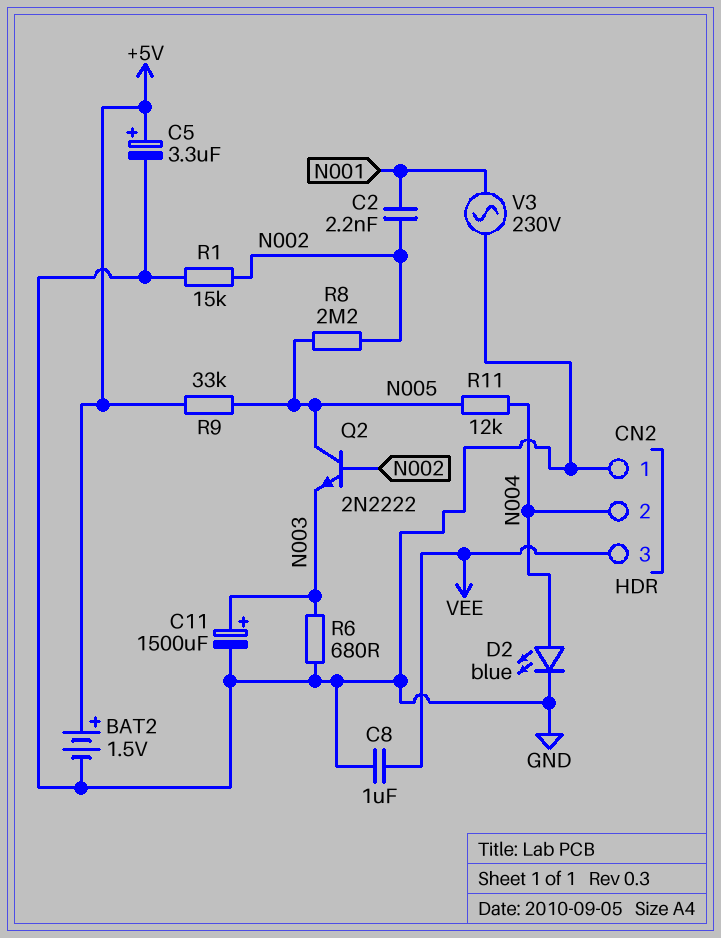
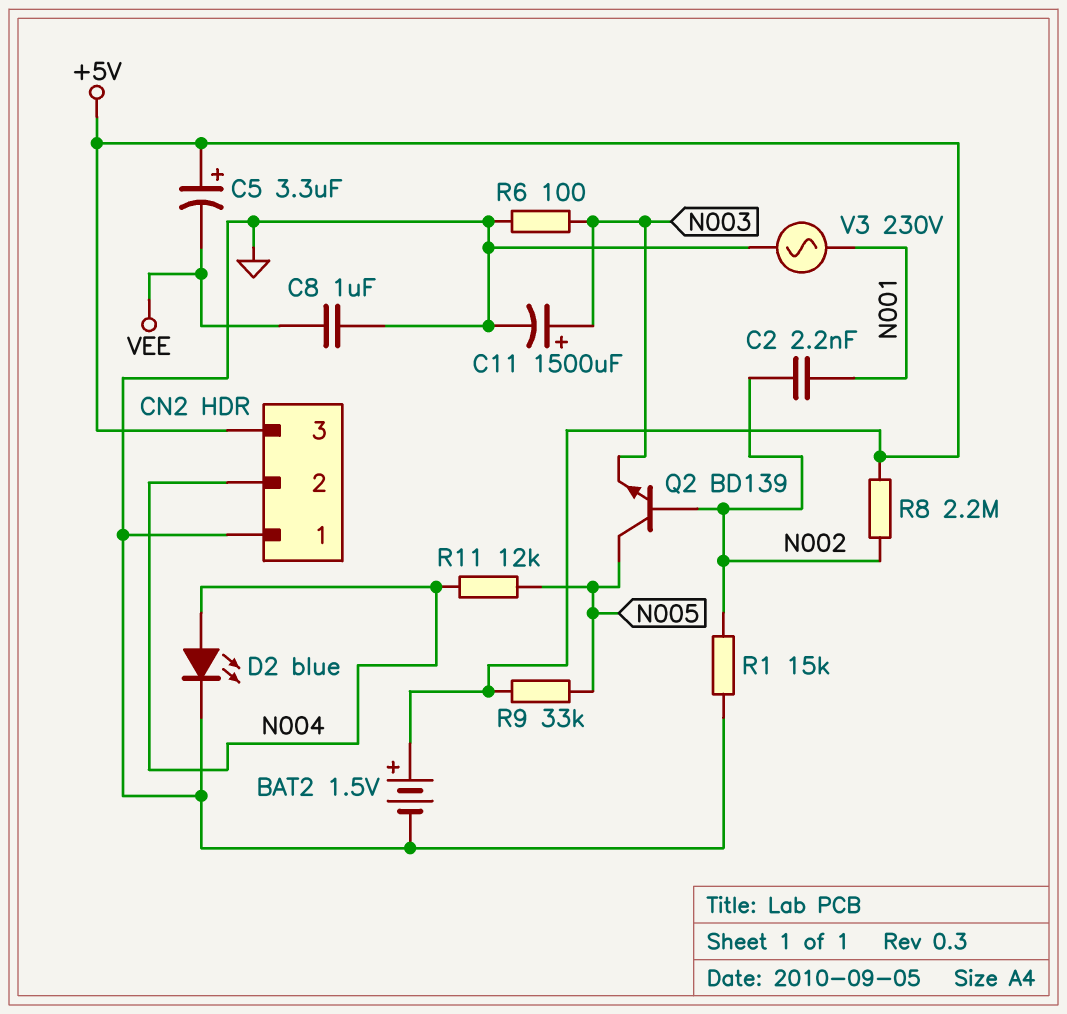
C5: 3.3uF (plus +5V, minus GND) -> 3.3uF (plus +5V, minus VEE)
CN2 pin 3: VEE -> +5V
Q2: NPN 2N2222 (B N002, C N005, E N003) -> NPN BD139 (B N002, C N005, E N003)
R6: 680 (GND, N003) -> 100 (GND, N003)
R8: 2.2M (N002, N005) -> 2.2M (+5V, N002)

